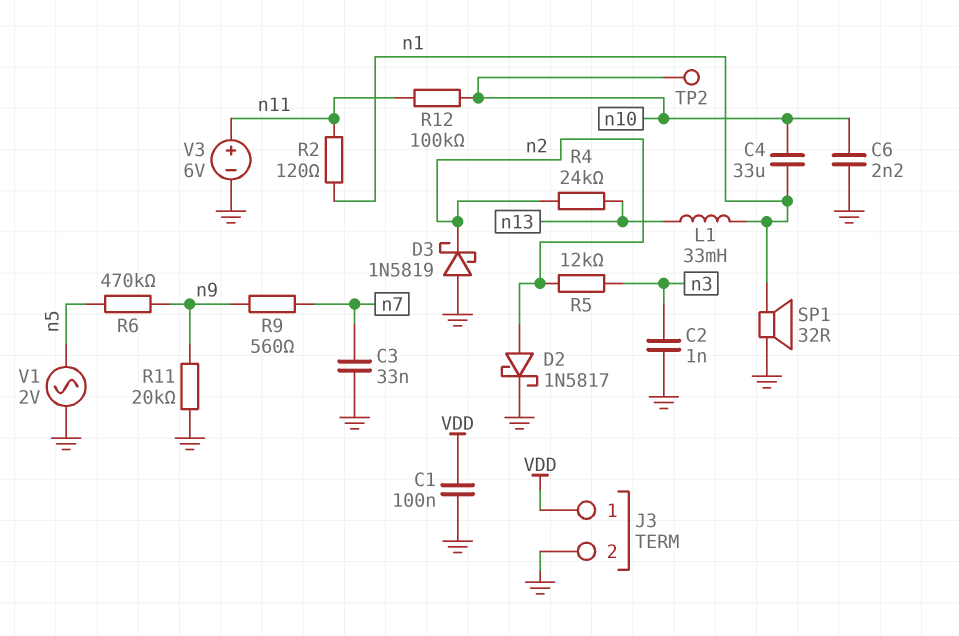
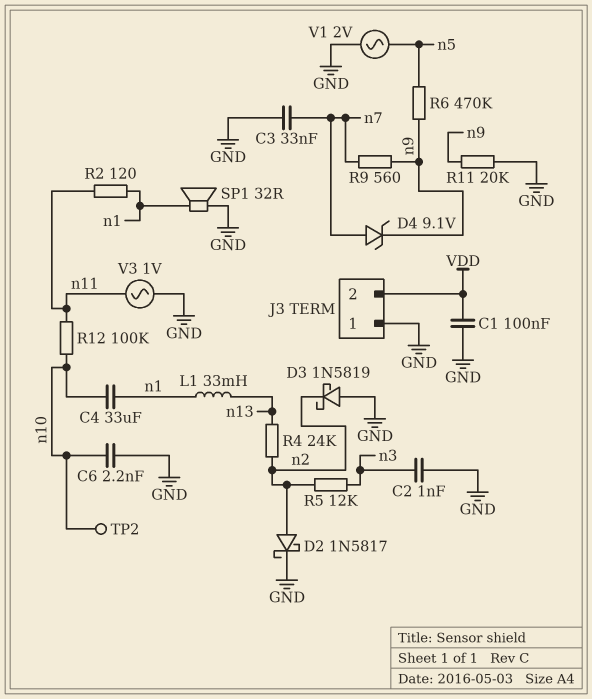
D4: none -> zener 9.1V (A n7, K n9)
J3 pin 1: VDD -> GND
J3 pin 2: GND -> VDD
V3: 6V (plus n11, minus GND) -> AC 1V (GND, n11)

